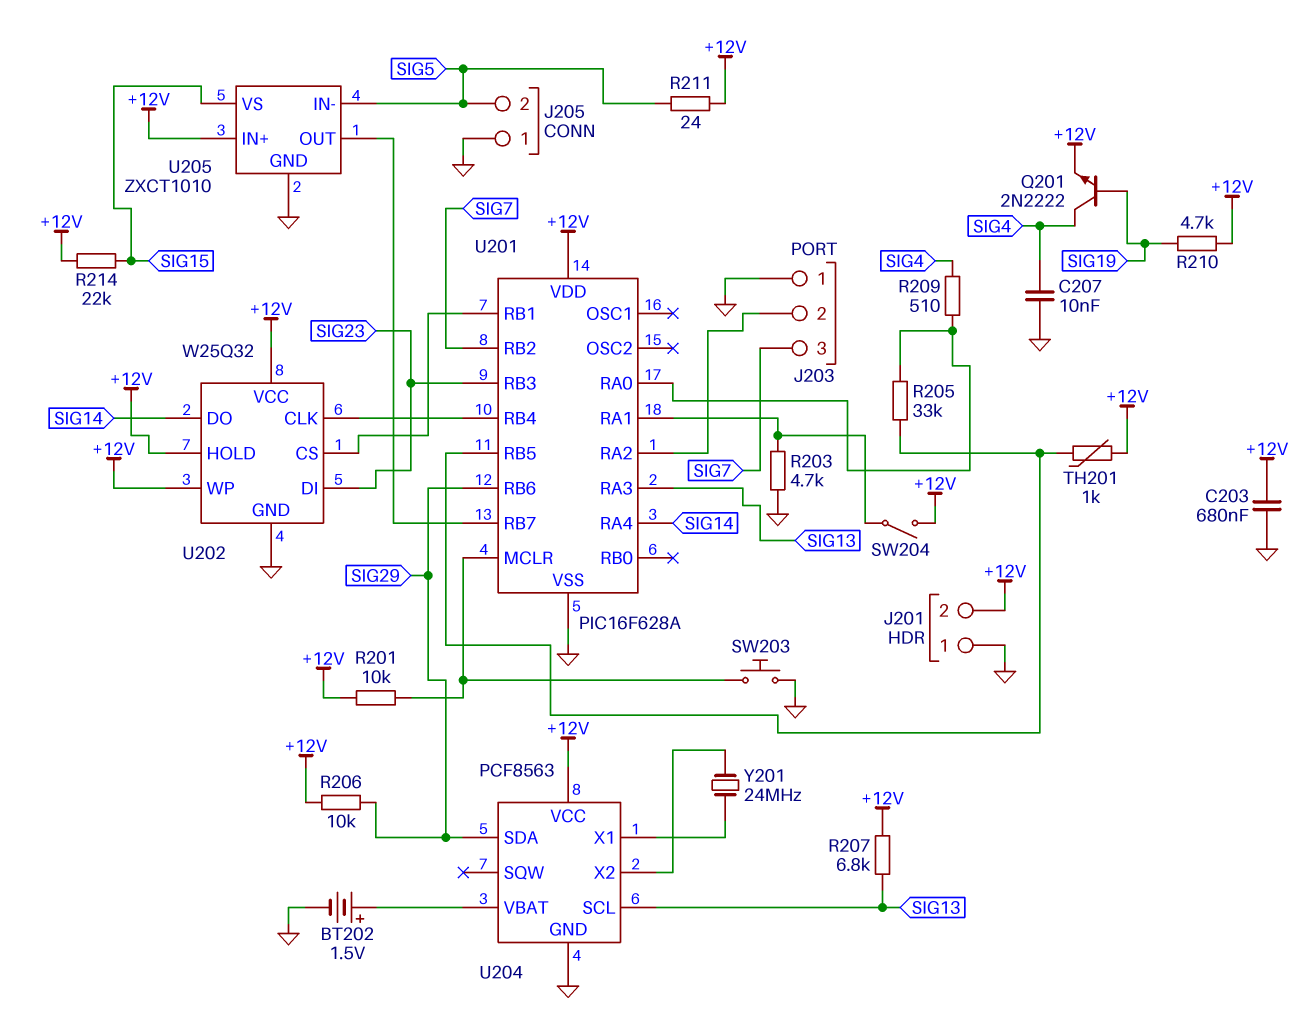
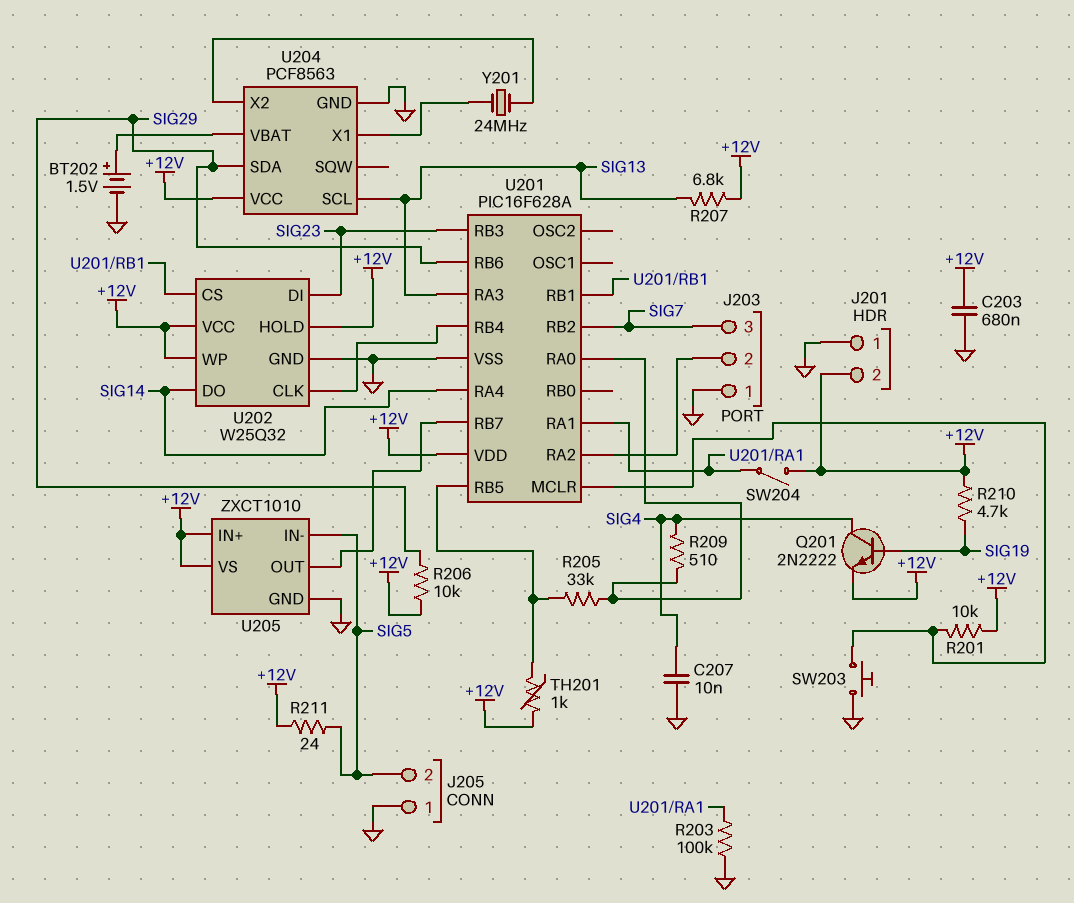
R203: 4.7k (GND, U201/RA1) -> 100k (GND, U201/RA1)
R214: 22k (+12V, SIG15) -> none
U205 pin VS: SIG15 -> +12V

